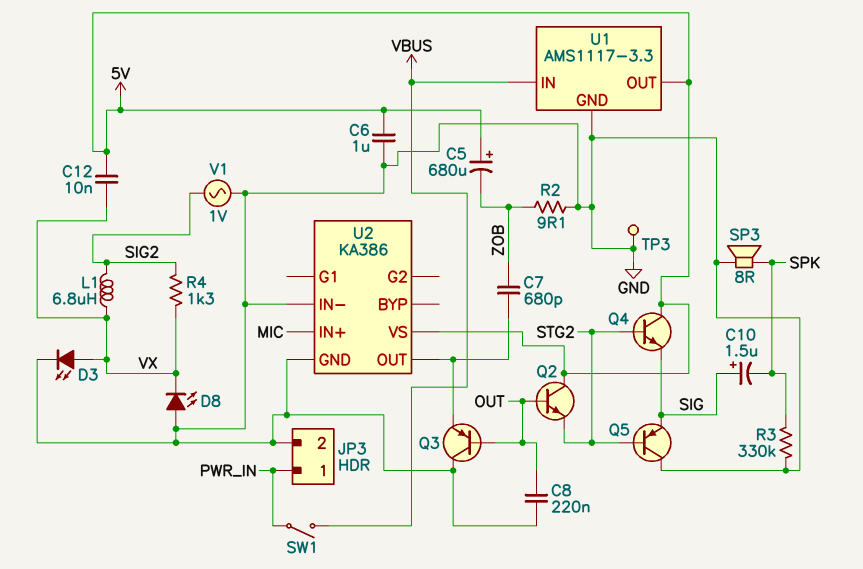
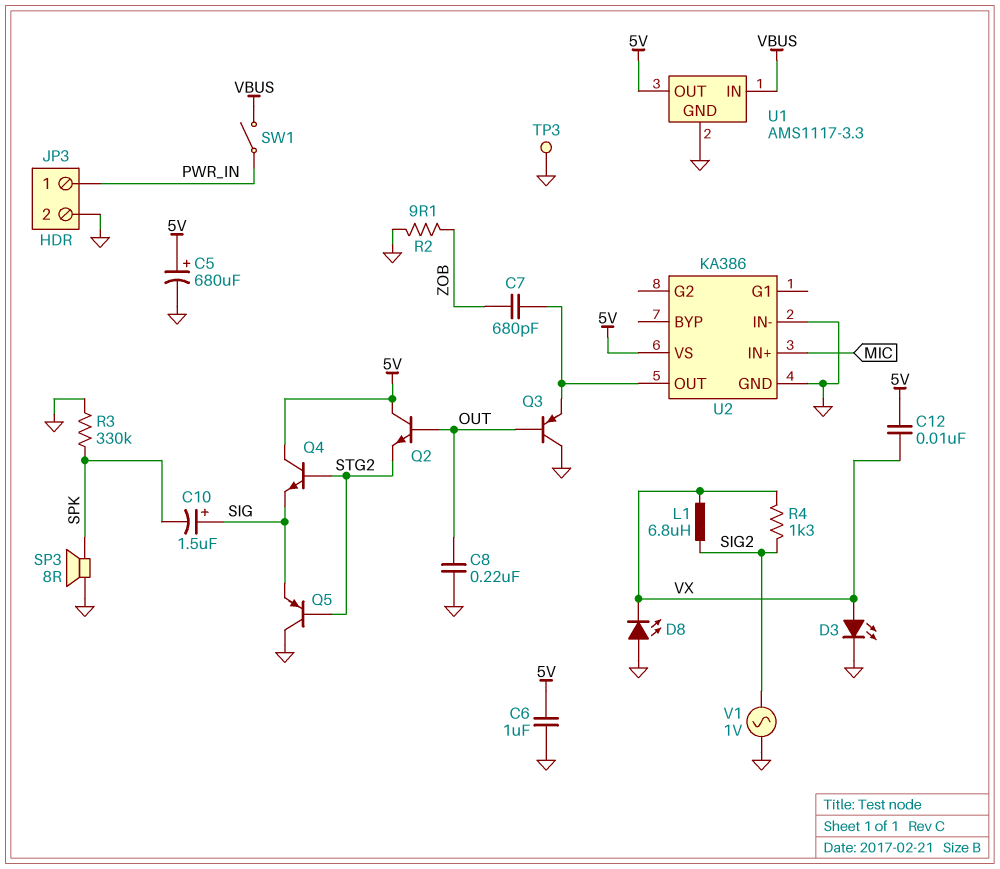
C5: 680uF (plus 5V, minus ZOB) -> 680uF (plus 5V, minus GND)

